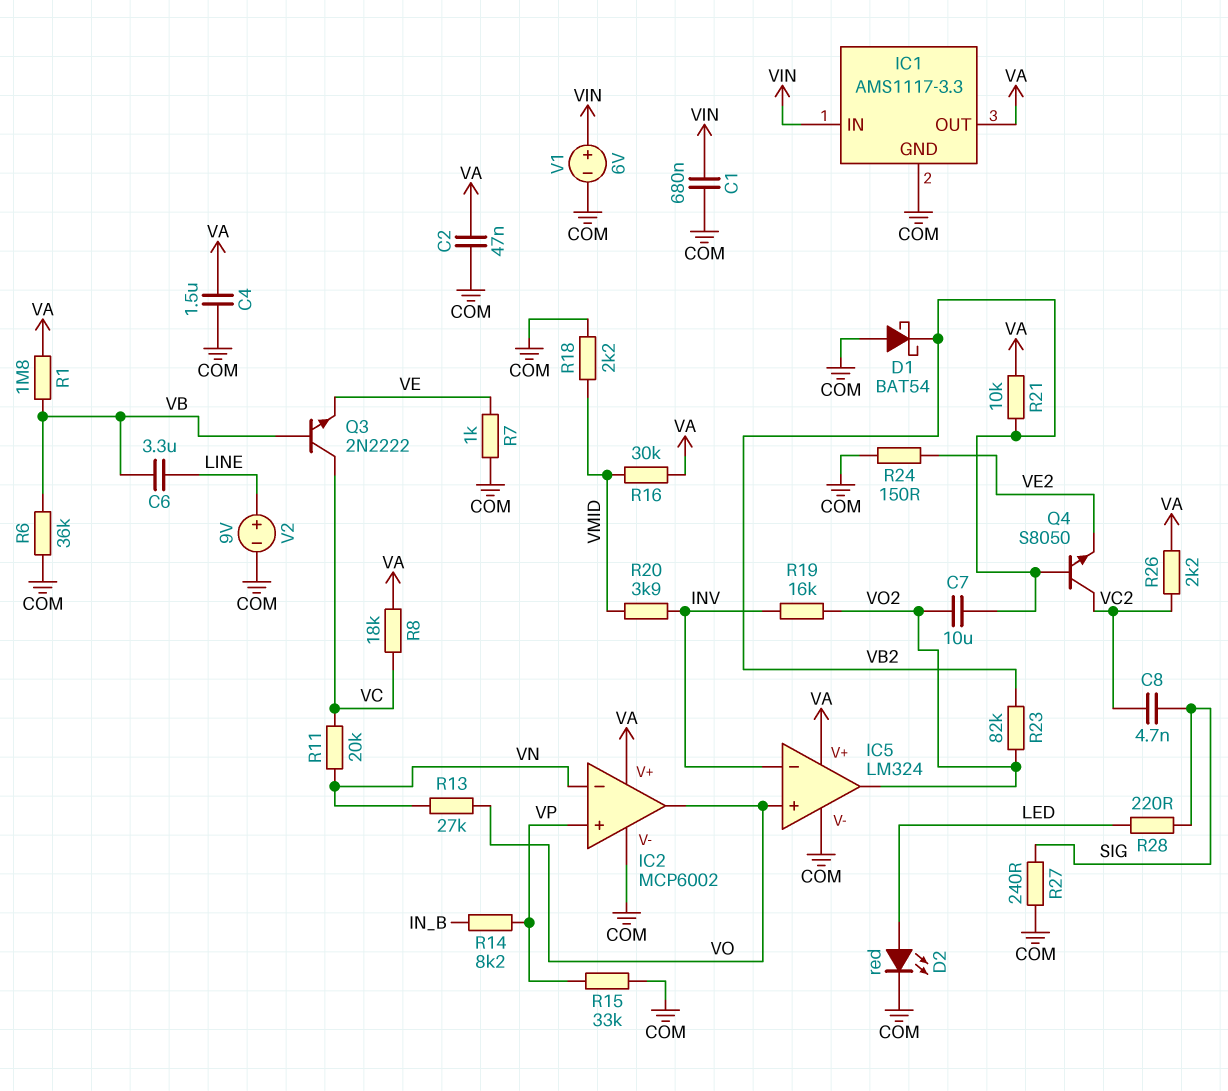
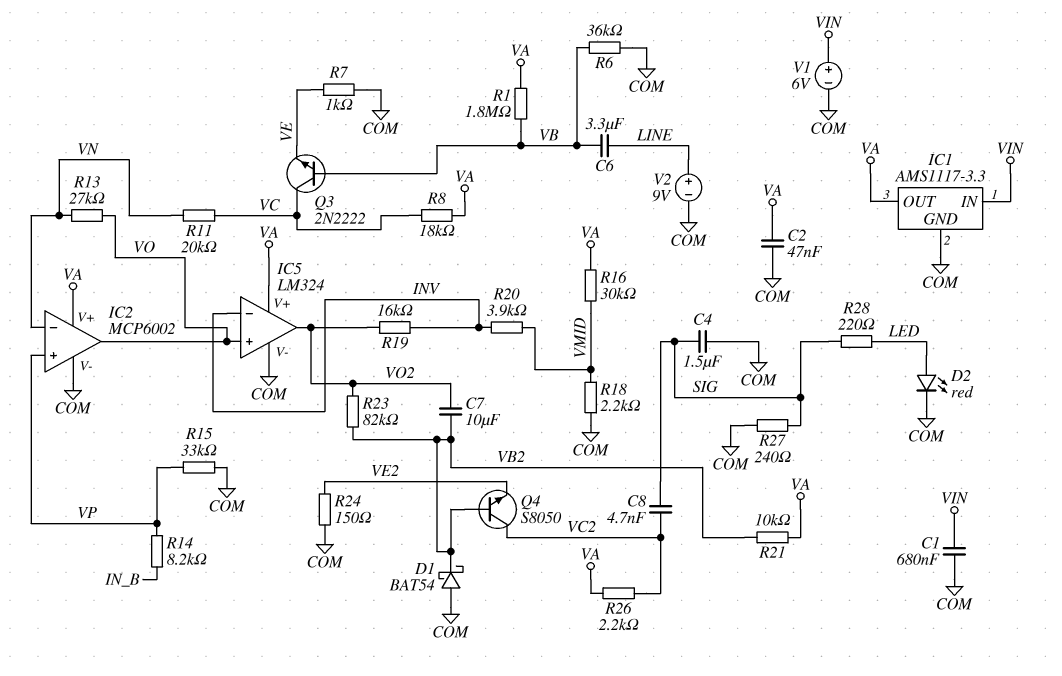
C4: 1.5uF (COM, VA) -> 1.5uF (COM, SIG)

